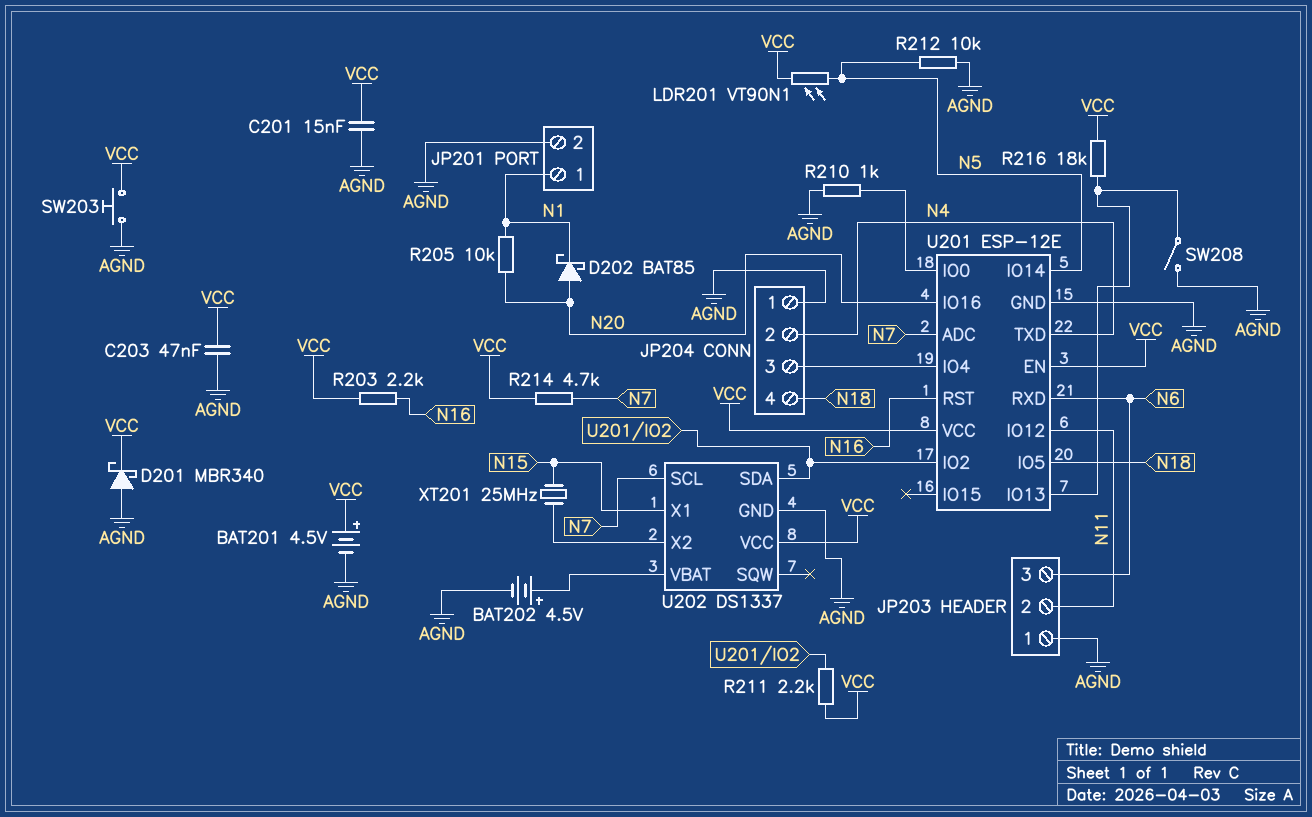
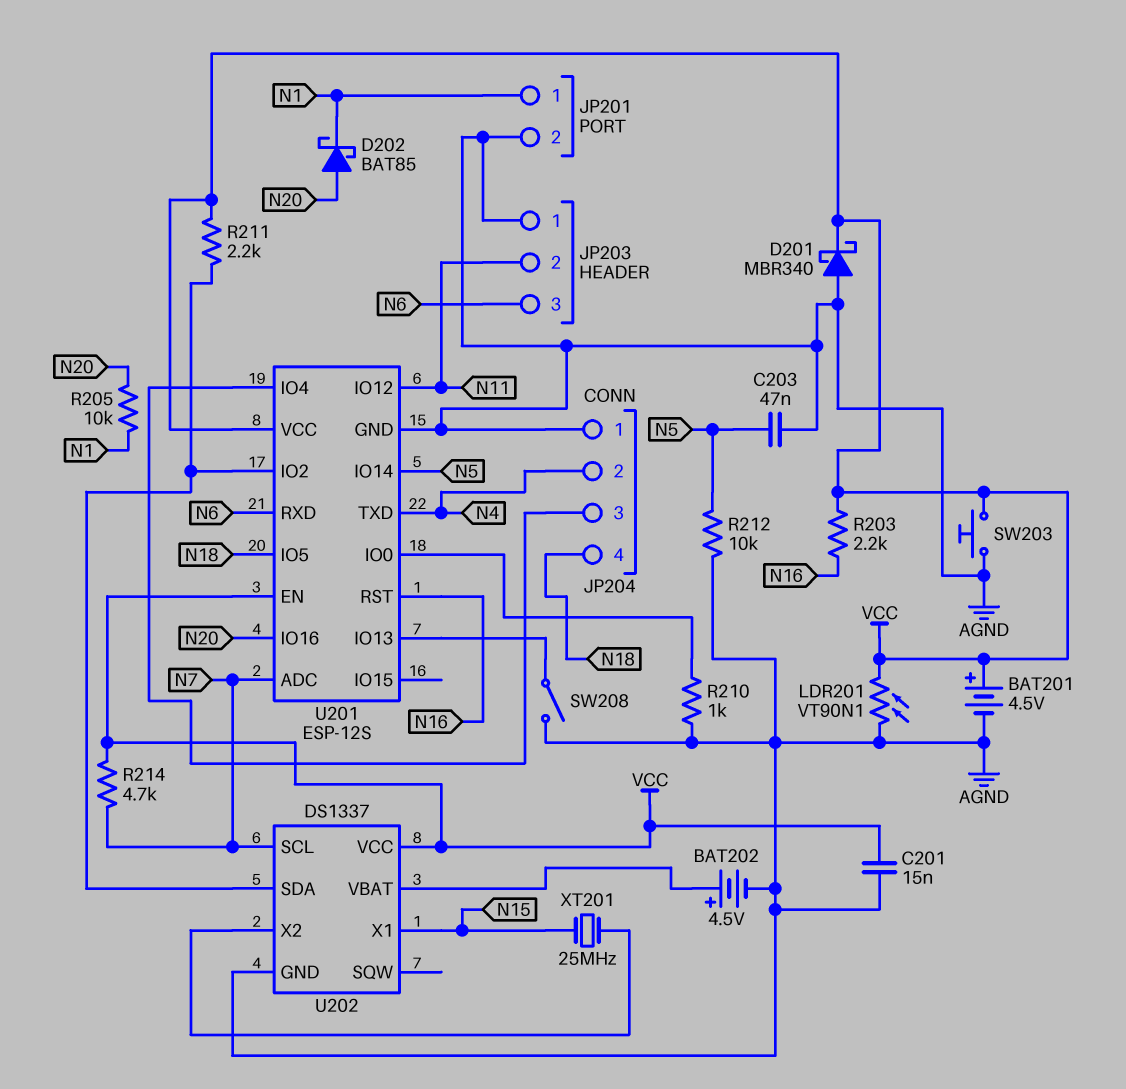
C203: 47nF (AGND, VCC) -> 47nF (AGND, N5)
LDR201: VT90N1 (N5, VCC) -> VT90N1 (AGND, VCC)
R216: 18k (U201/IO13, VCC) -> none
U201: ESP-12E -> ESP-12S

